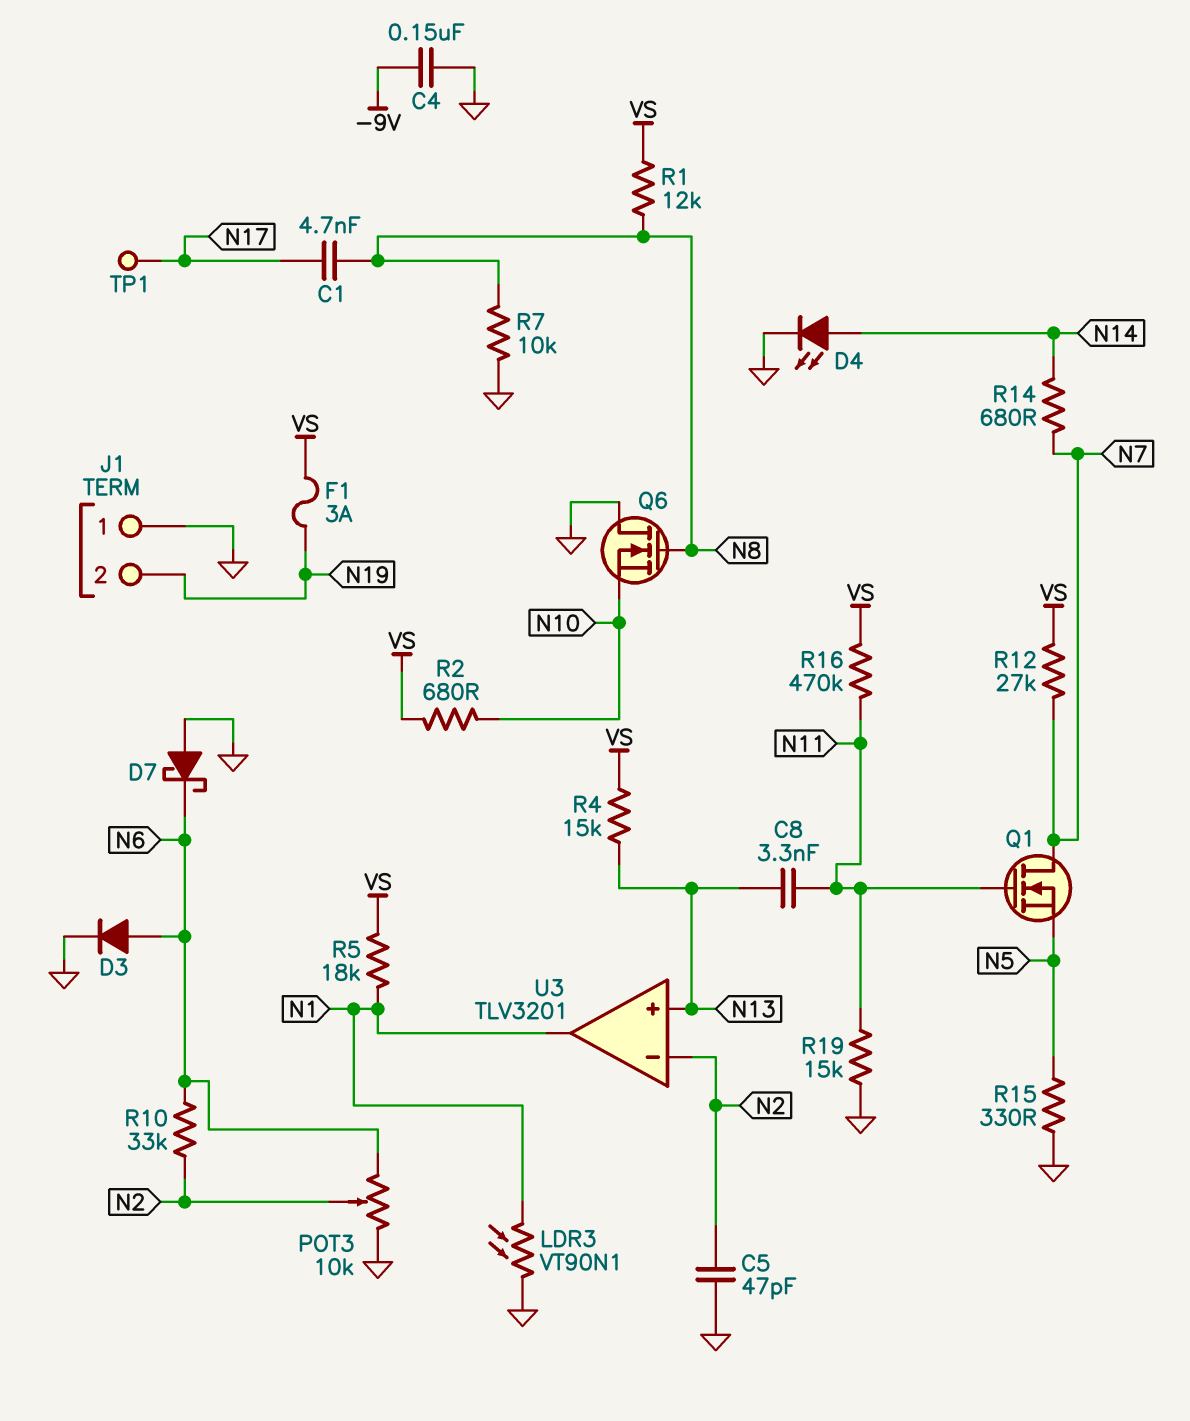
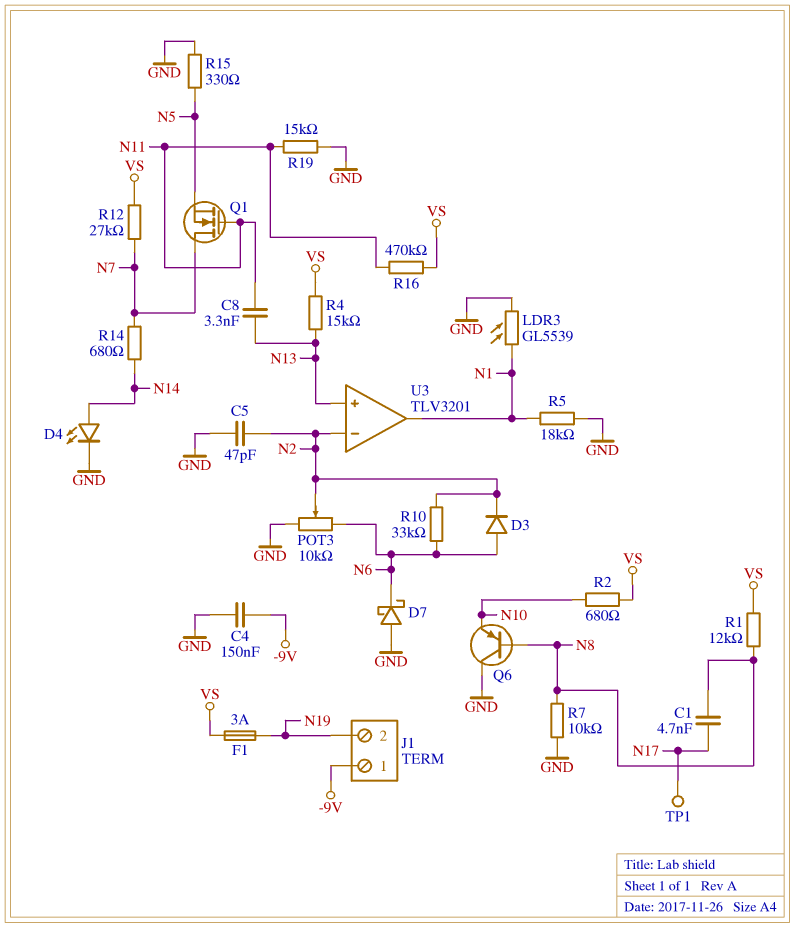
D3: diode (A N6, K GND) -> diode (A N6, K N2)
J1 pin 1: GND -> -9V
LDR3: VT90N1 (GND, N1) -> GL5539 (GND, N1)
Q6: NMOS (G N8, D GND, S N10) -> PNP (B N8, C GND, E N10)
R5: 18k (N1, VS) -> 18k (GND, N1)

